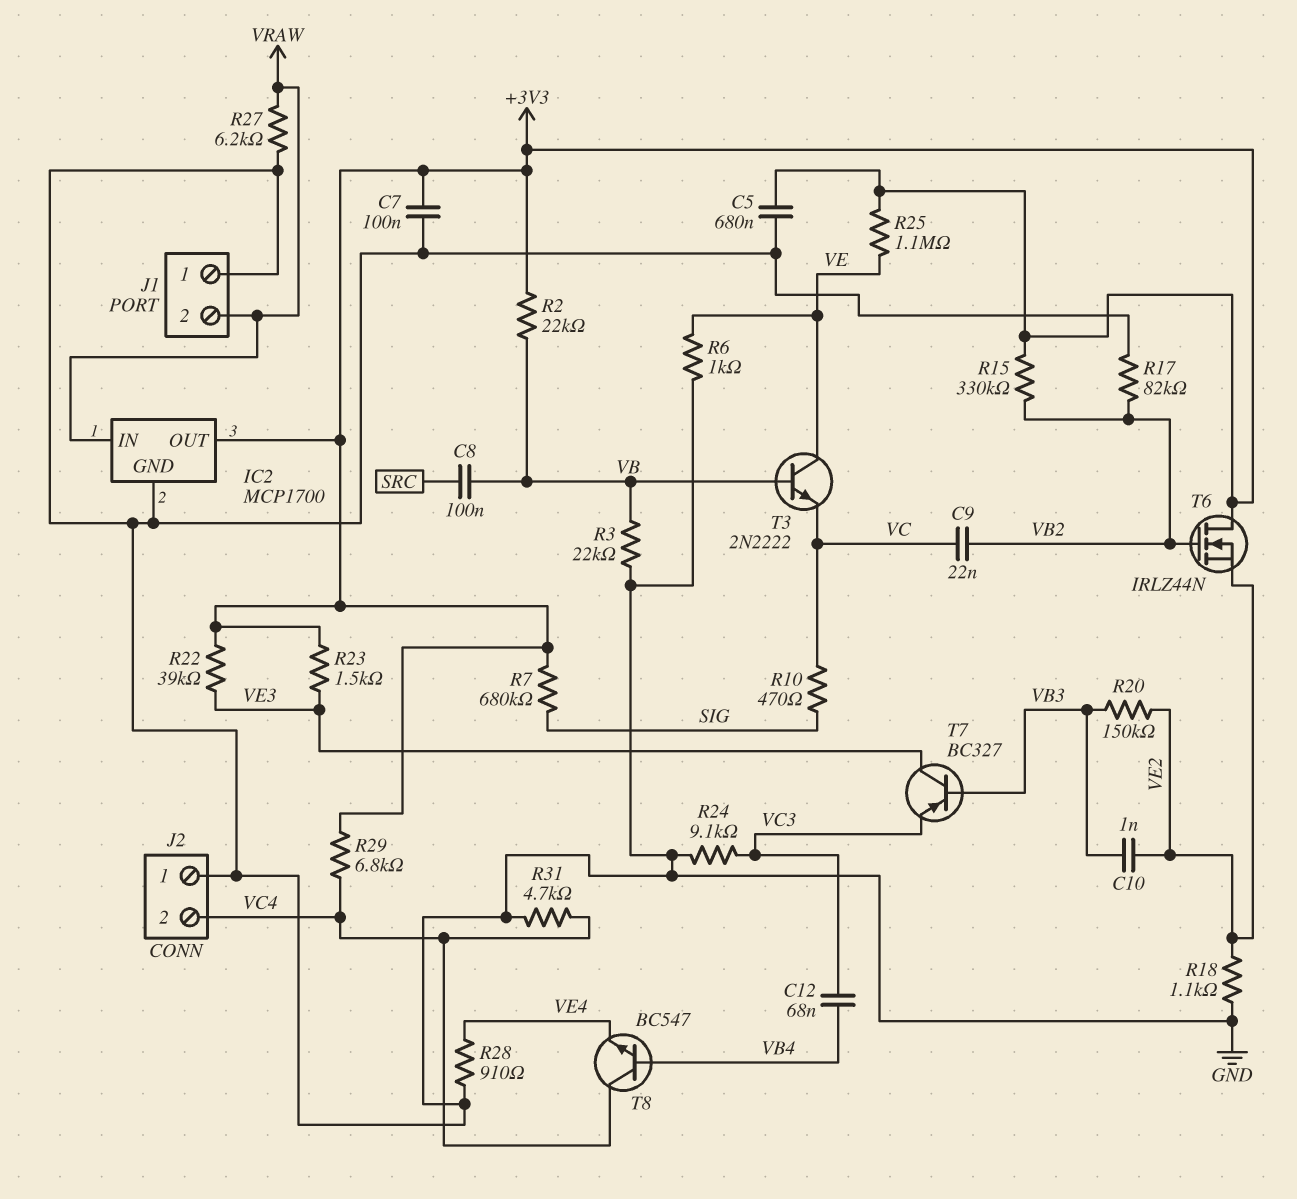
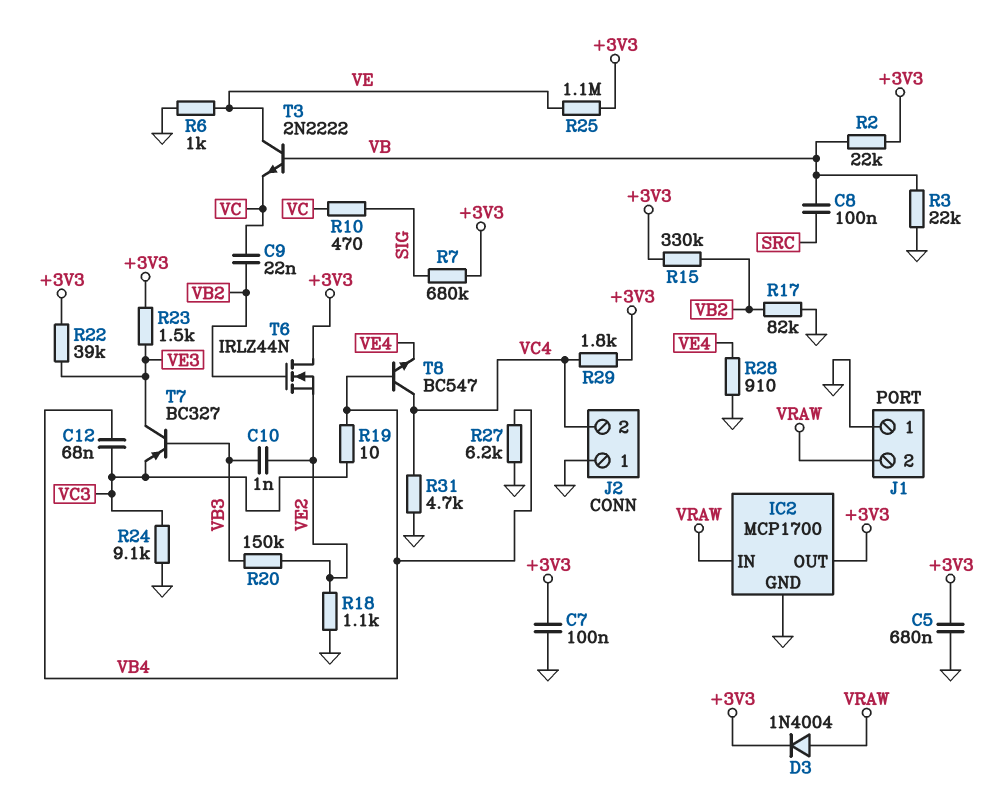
D3: none -> diode 1N4004 (A VRAW, K +3V3)
R19: none -> 10 (VB4, VC3)
R27: 6.2k (GND, VRAW) -> 6.2k (GND, VB4)
R29: 6.8k (+3V3, VC4) -> 1.8k (+3V3, VC4)

